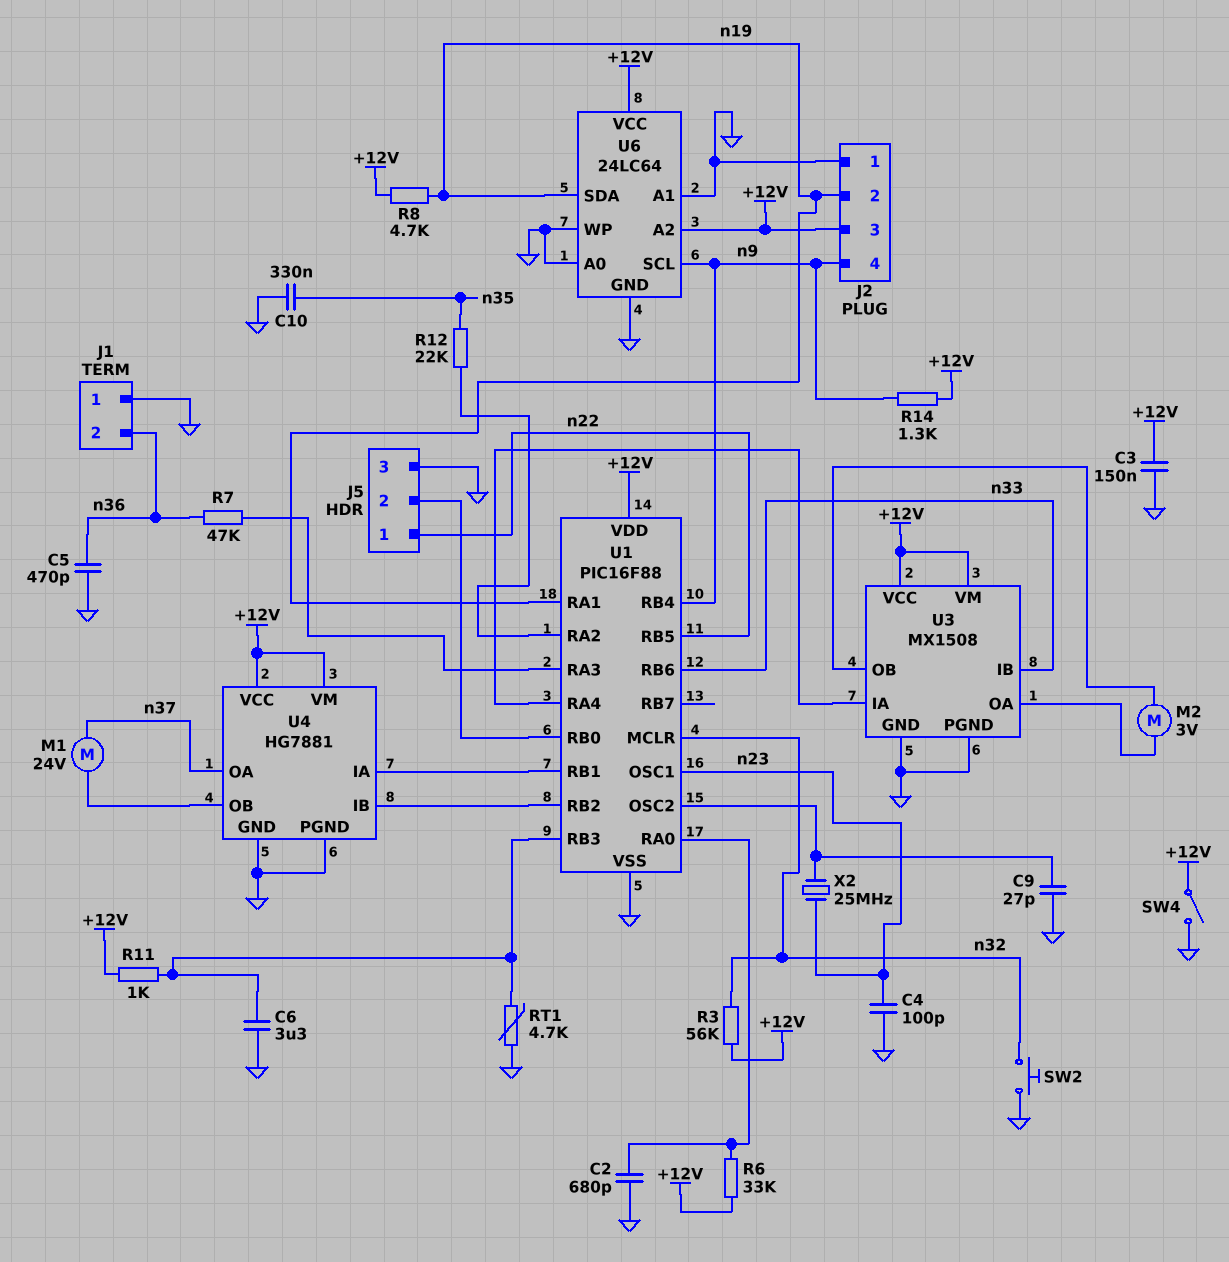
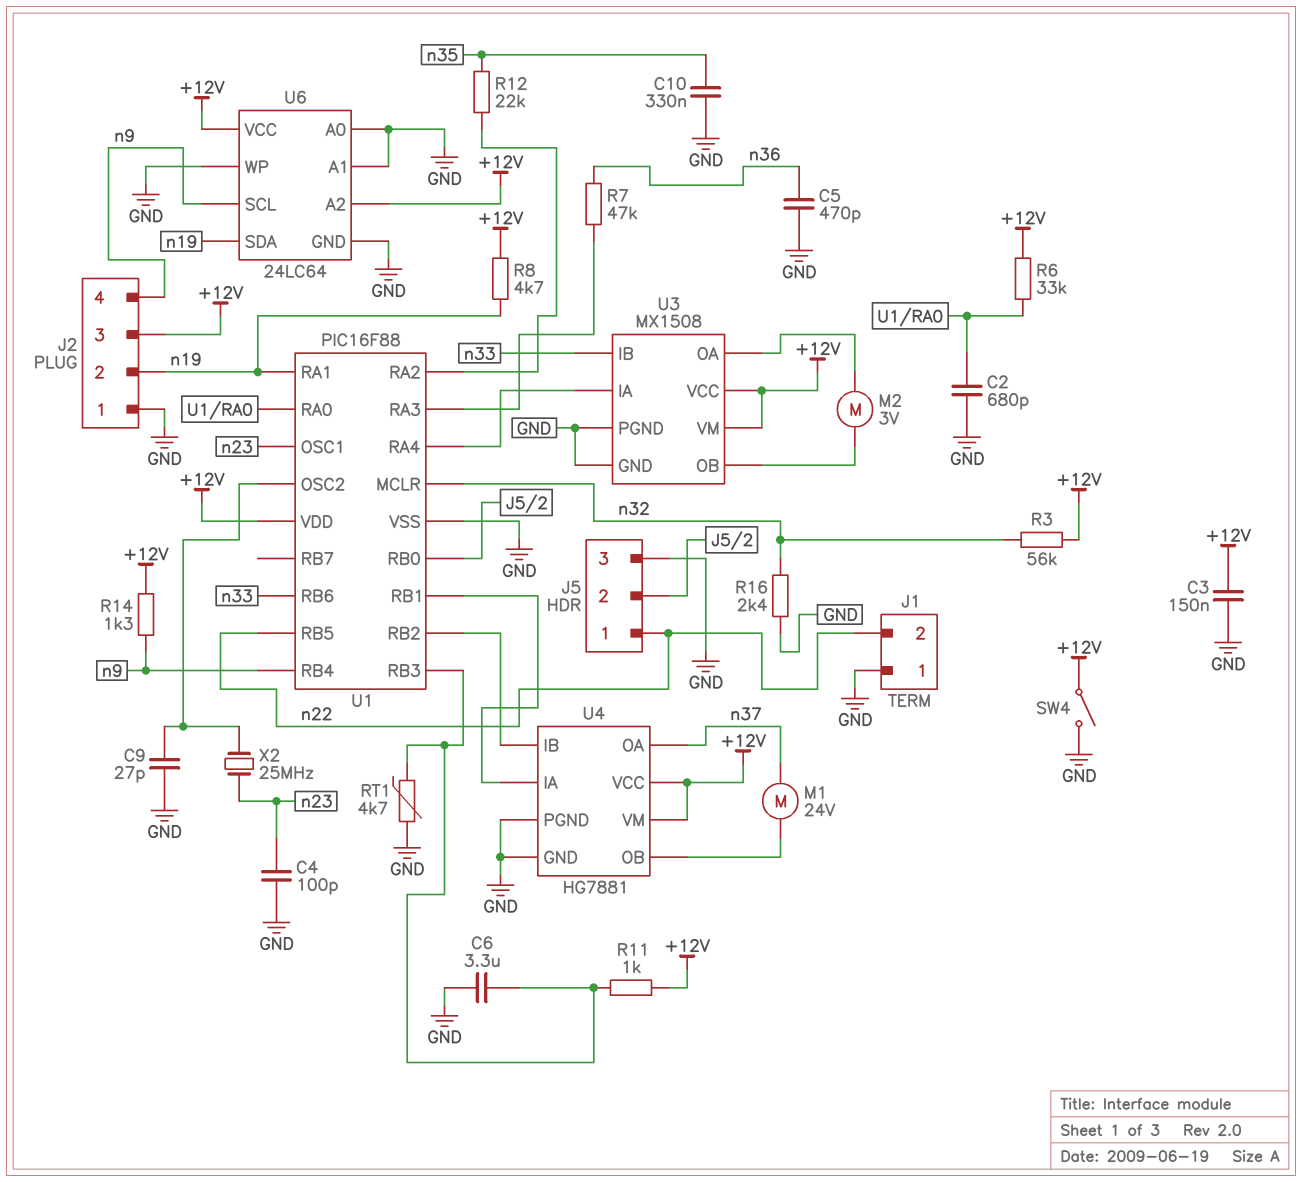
J1 pin 2: n36 -> n22
R16: none -> 2.4k (GND, n32)
SW2: button (GND, n32) -> none

